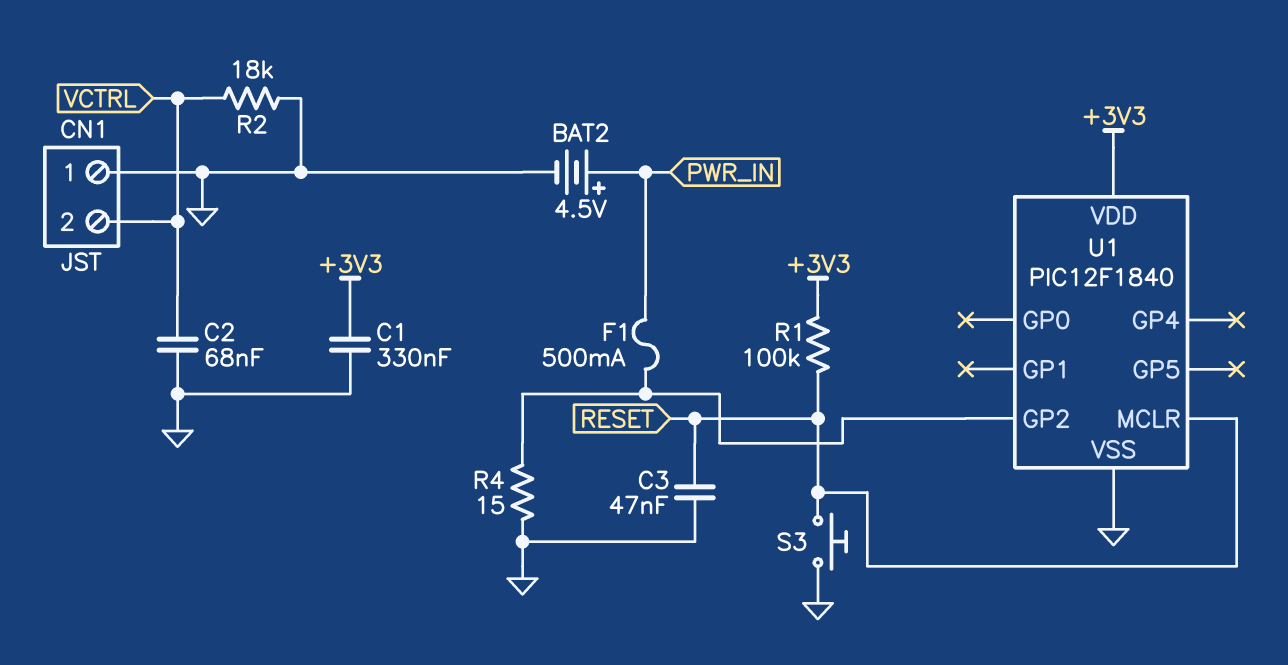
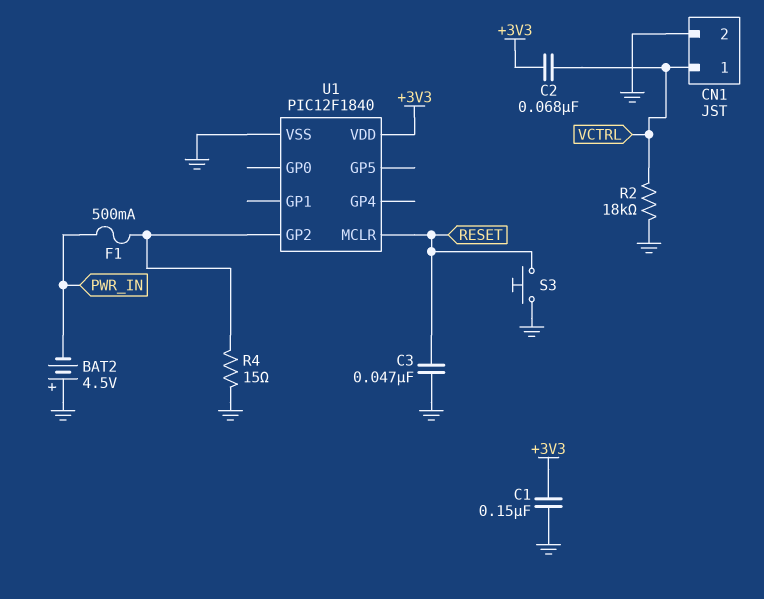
BAT2: 4.5V (plus PWR_IN, minus GND) -> 4.5V (plus GND, minus PWR_IN)
C1: 330nF (+3V3, GND) -> 150nF (+3V3, GND)
C2: 68nF (GND, VCTRL) -> 68nF (+3V3, VCTRL)
CN1 pin 1: GND -> VCTRL
CN1 pin 2: VCTRL -> GND
R1: 100k (+3V3, RESET) -> none

